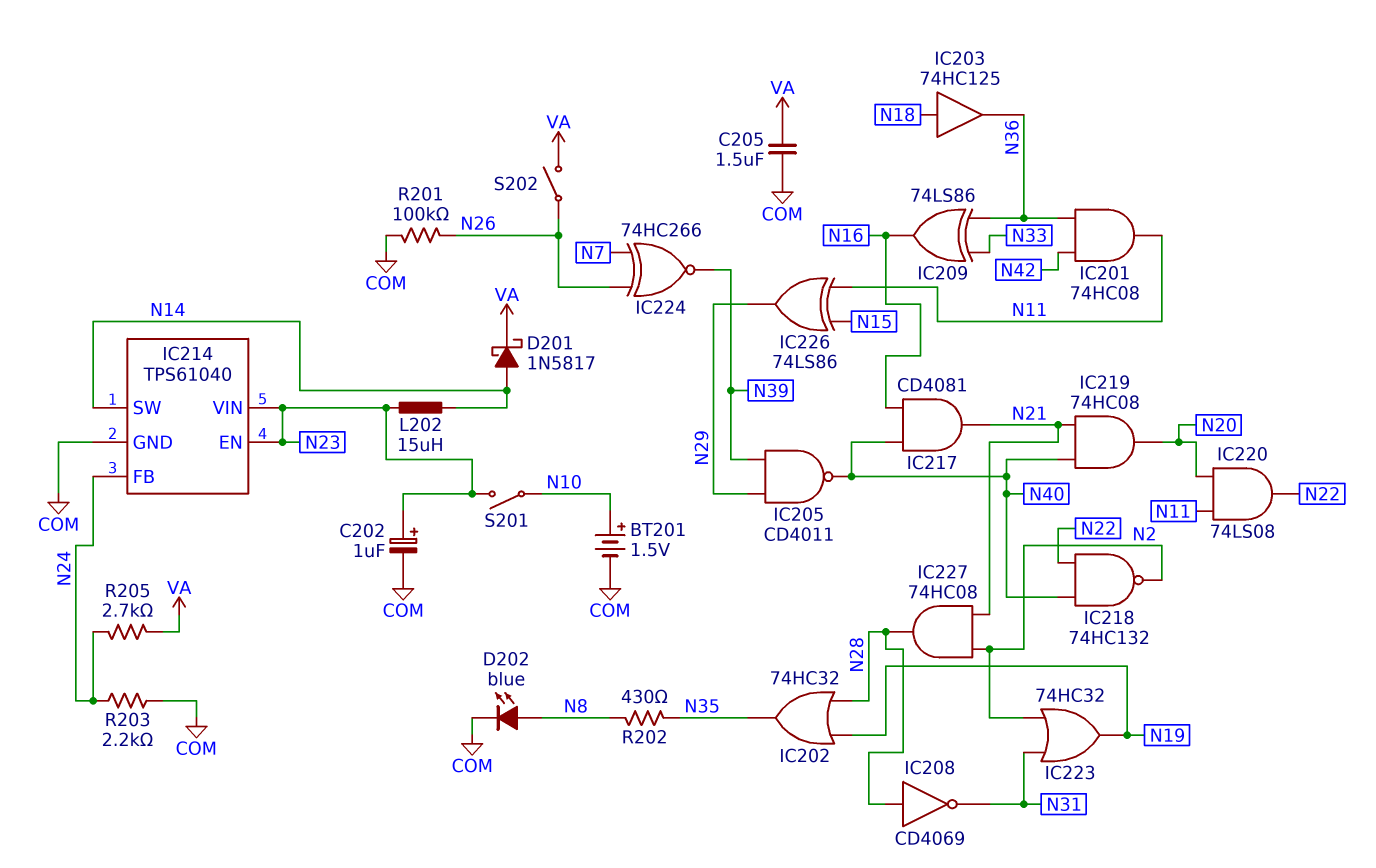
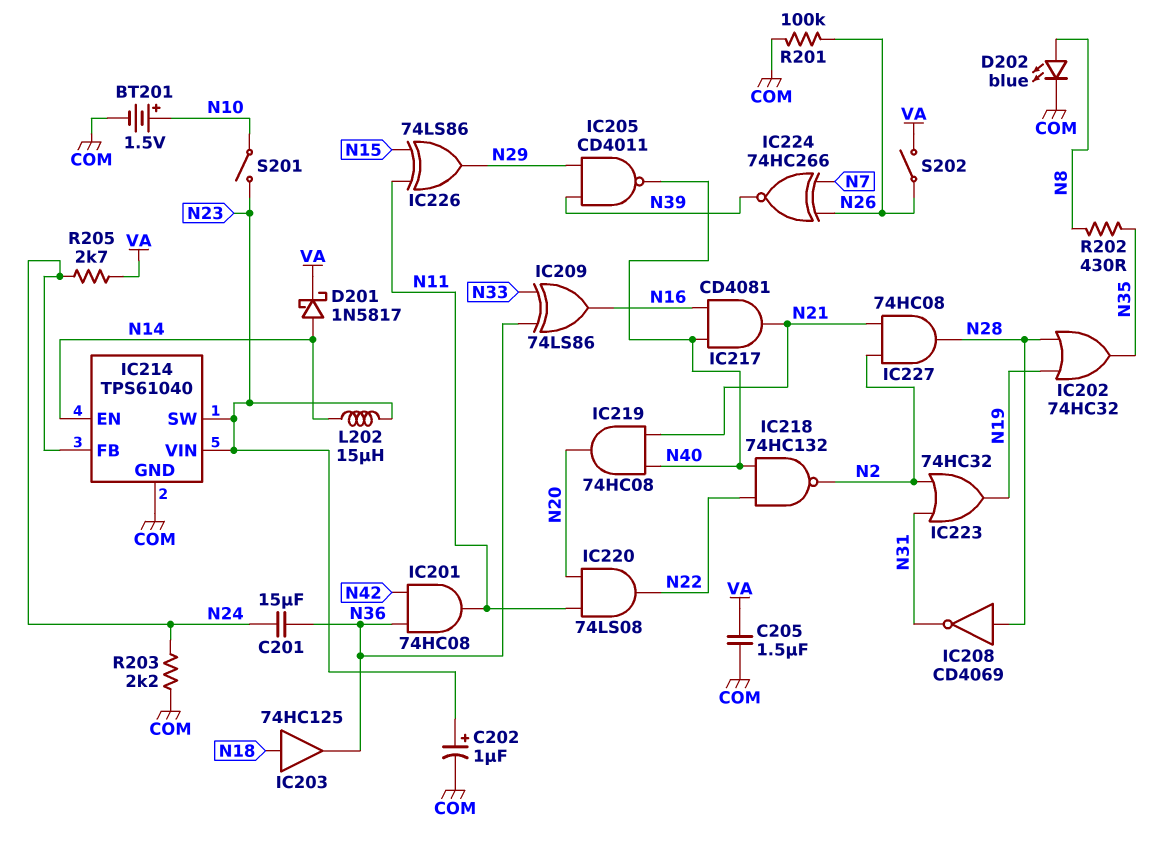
C201: none -> 15uF (N24, N36)
IC214 pin EN: N23 -> N14
IC214 pin SW: N14 -> N23

